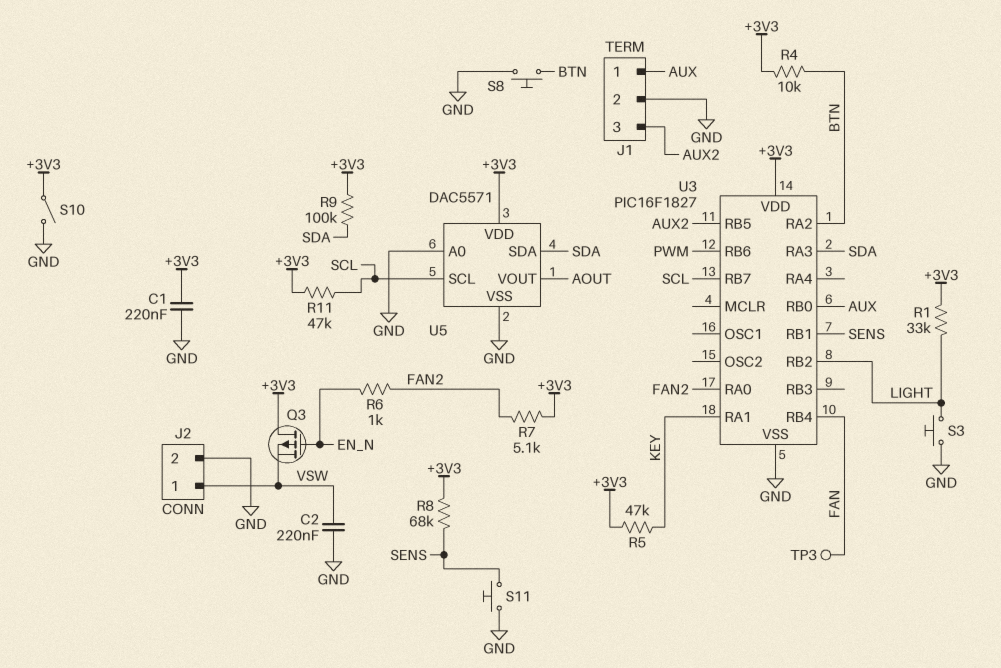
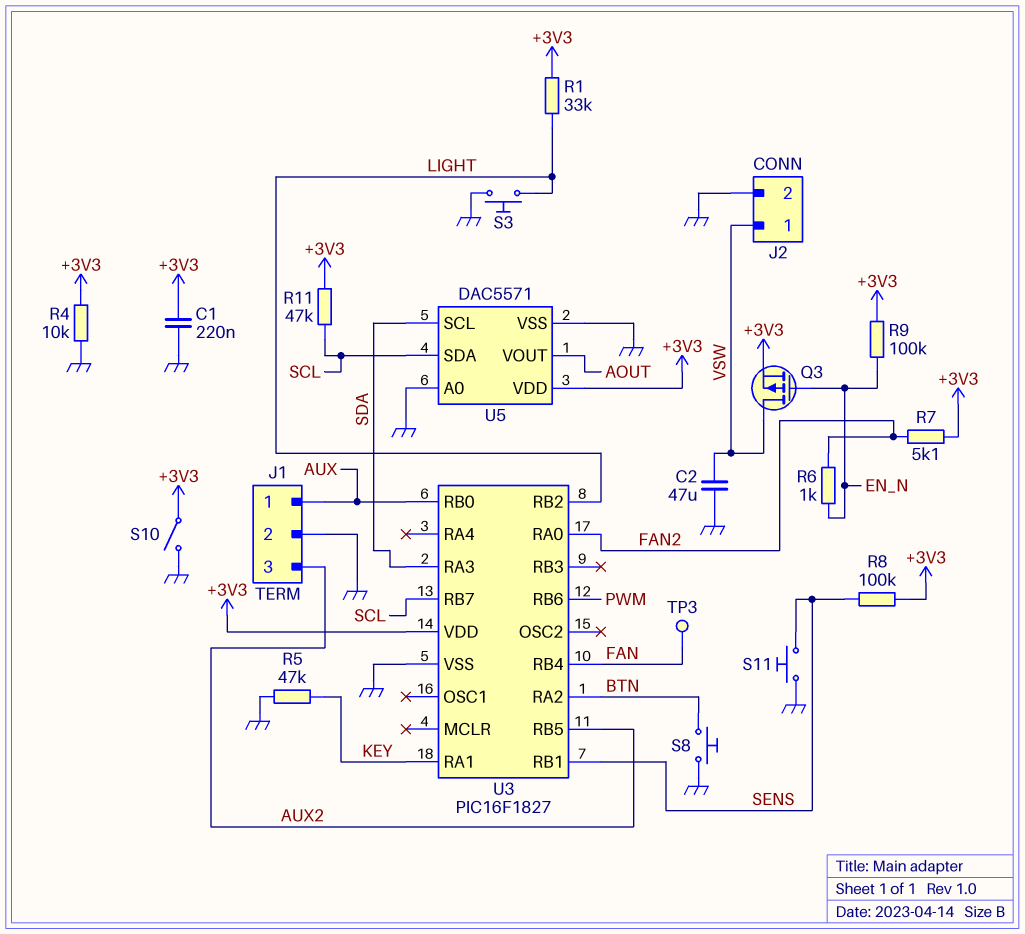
C2: 220nF (GND, VSW) -> 47uF (GND, VSW)
Q3: PMOS (G EN_N, D +3V3, S VSW) -> PMOS (G EN_N, D VSW, S +3V3)
R4: 10k (+3V3, BTN) -> 10k (+3V3, GND)
R5: 47k (+3V3, KEY) -> 47k (GND, KEY)
R8: 68k (+3V3, SENS) -> 100k (+3V3, SENS)
R9: 100k (+3V3, SDA) -> 100k (+3V3, EN_N)
U5 pin SCL: SCL -> SDA
U5 pin SDA: SDA -> SCL

